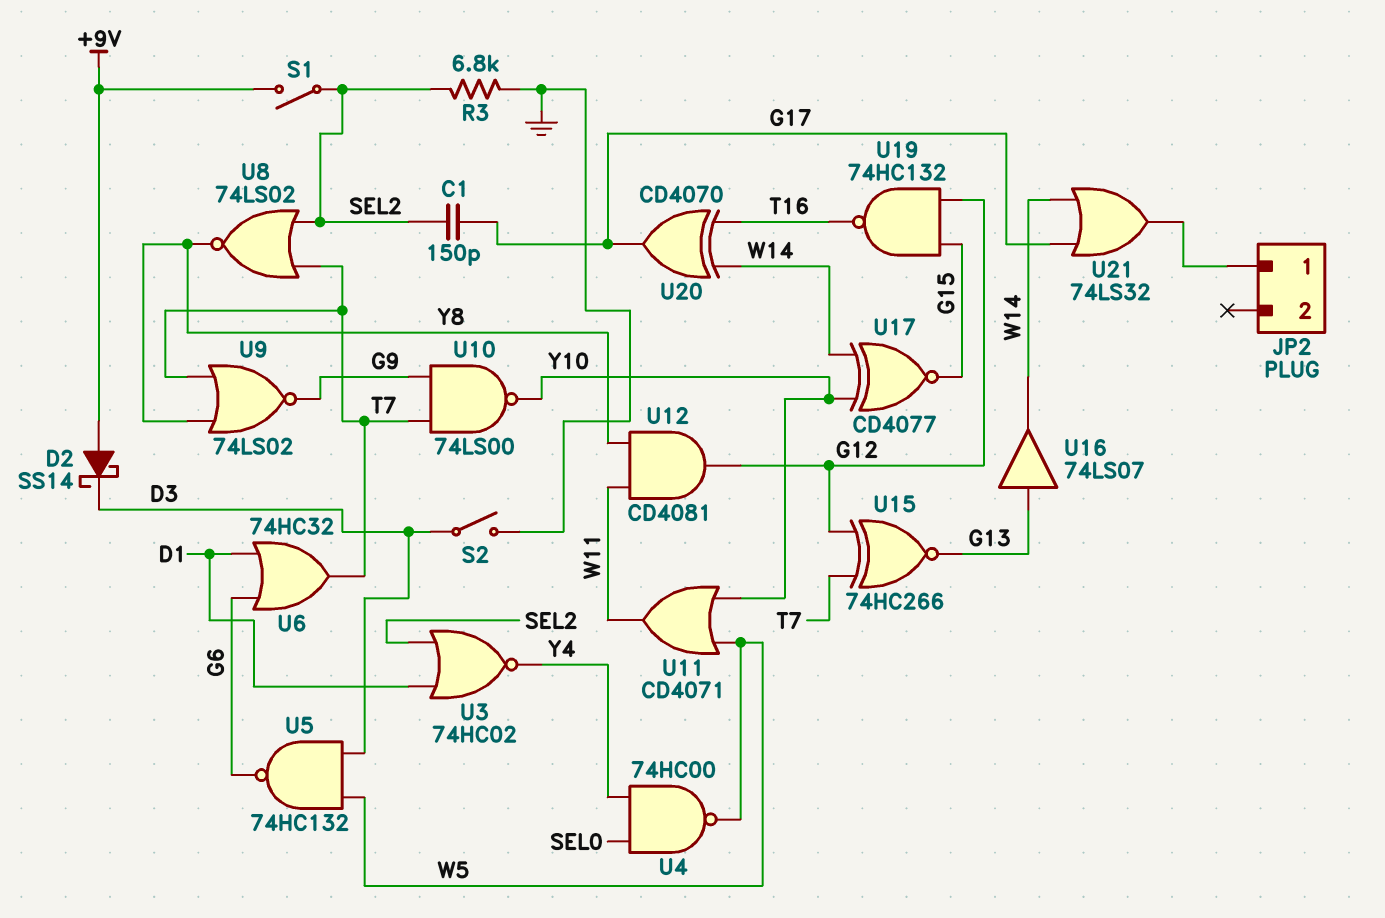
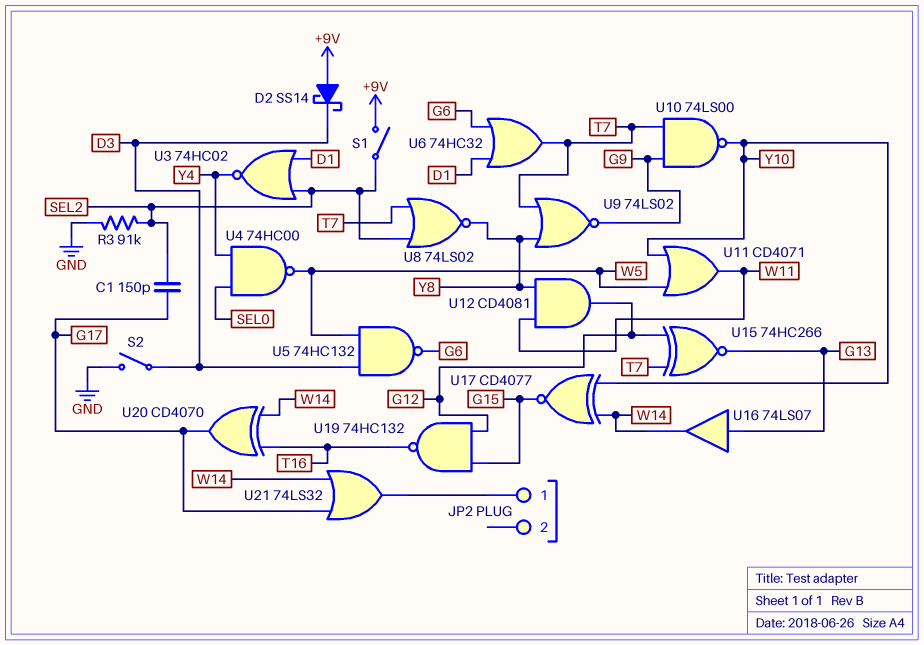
R3: 6.8k (GND, SEL2) -> 91k (GND, SEL2)

